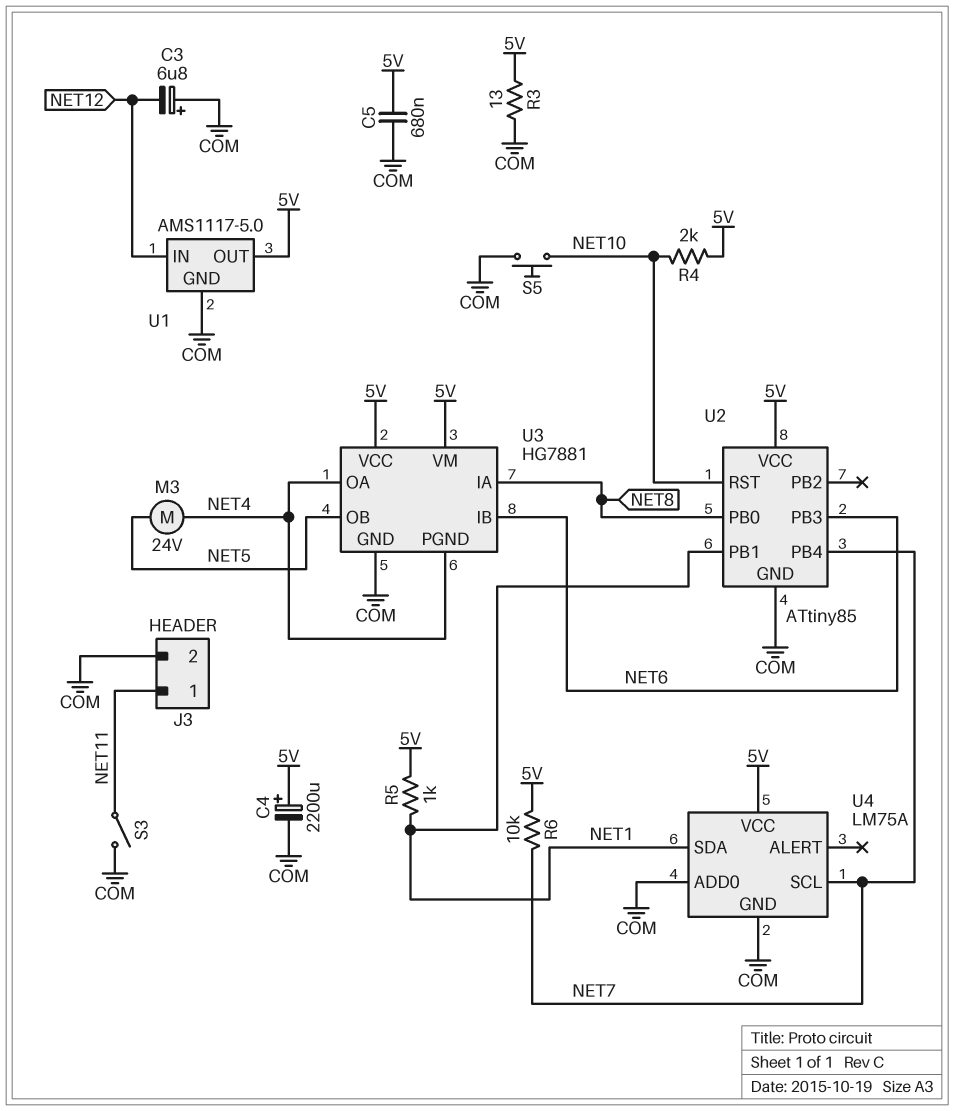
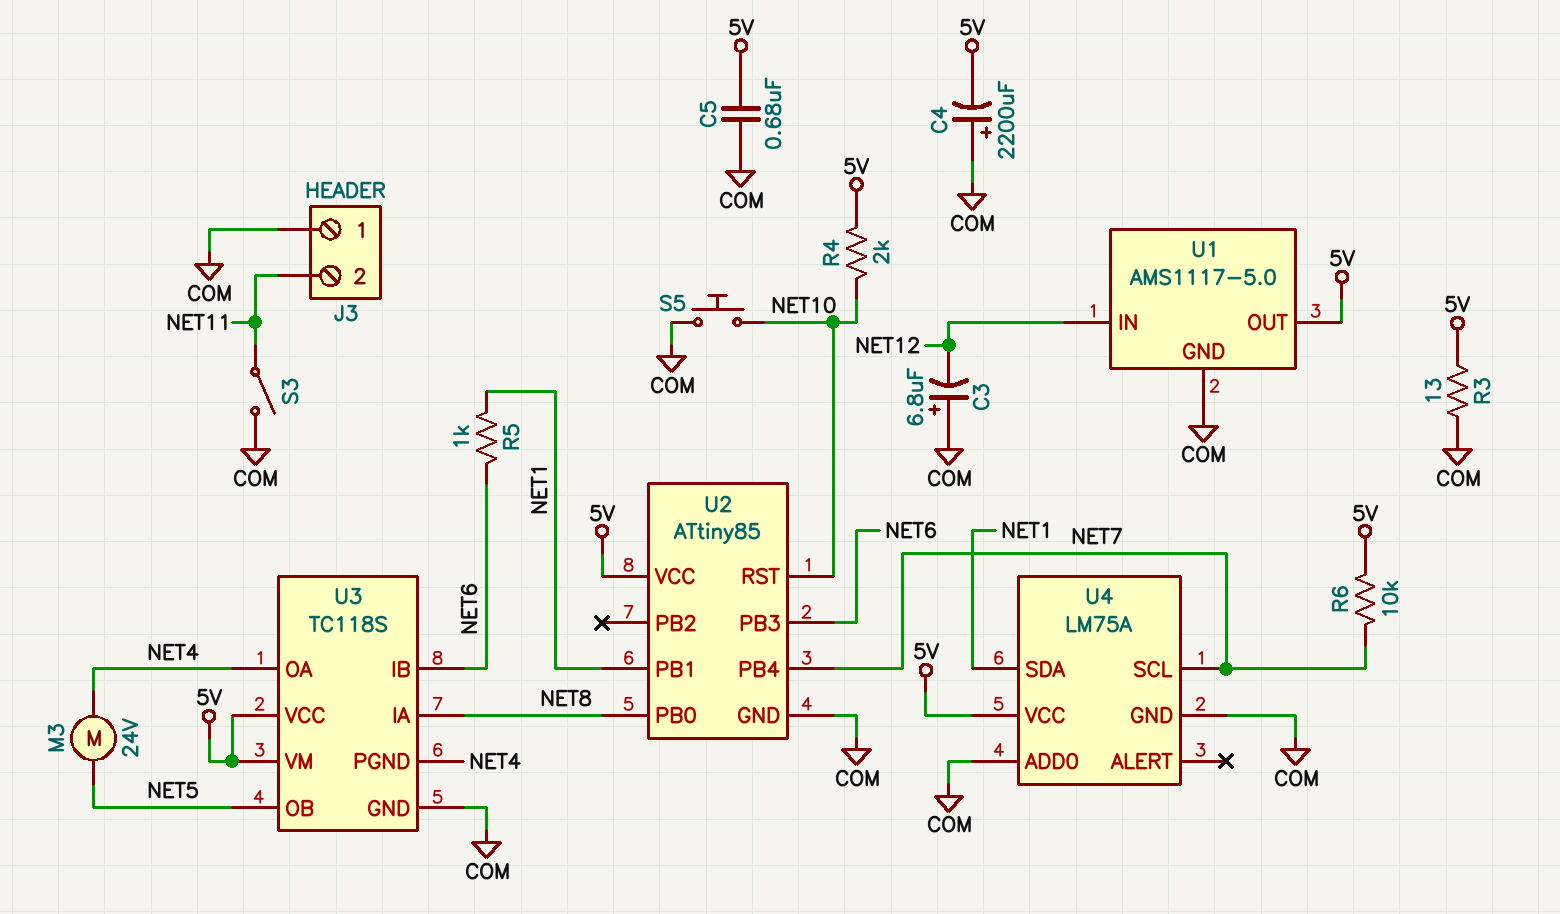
C4: 2200uF (plus 5V, minus COM) -> 2200uF (plus COM, minus 5V)
J3 pin 1: NET11 -> COM
J3 pin 2: COM -> NET11
R5: 1k (5V, NET1) -> 1k (NET1, NET6)
U3: HG7881 -> TC118S

